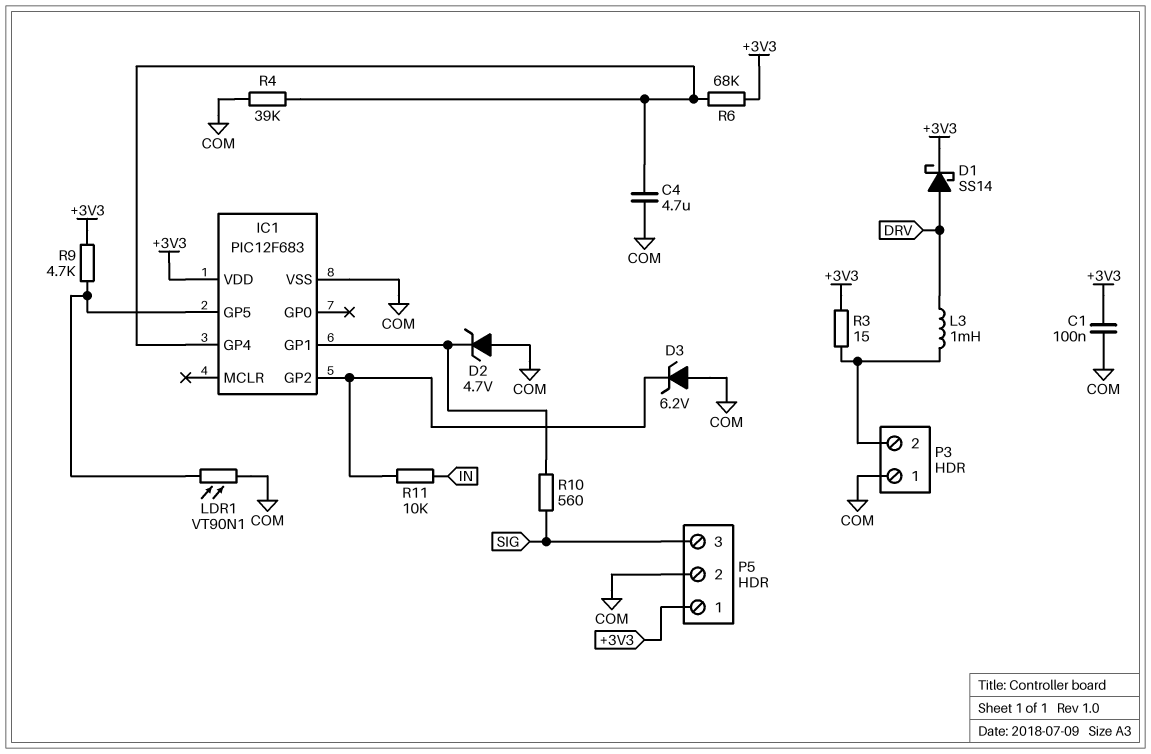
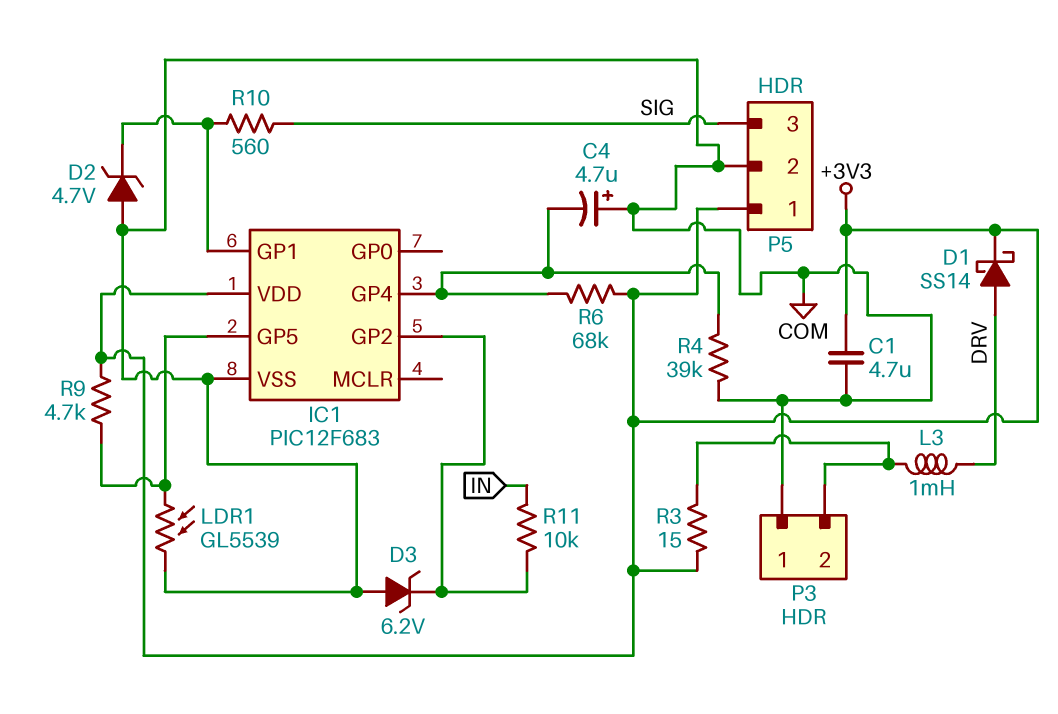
C1: 100nF (+3V3, COM) -> 4.7uF (+3V3, COM)
C4: 4.7uF (COM, IC1/GP4) -> 4.7uF (plus COM, minus IC1/GP4)
LDR1: VT90N1 (COM, IC1/GP5) -> GL5539 (COM, IC1/GP5)

